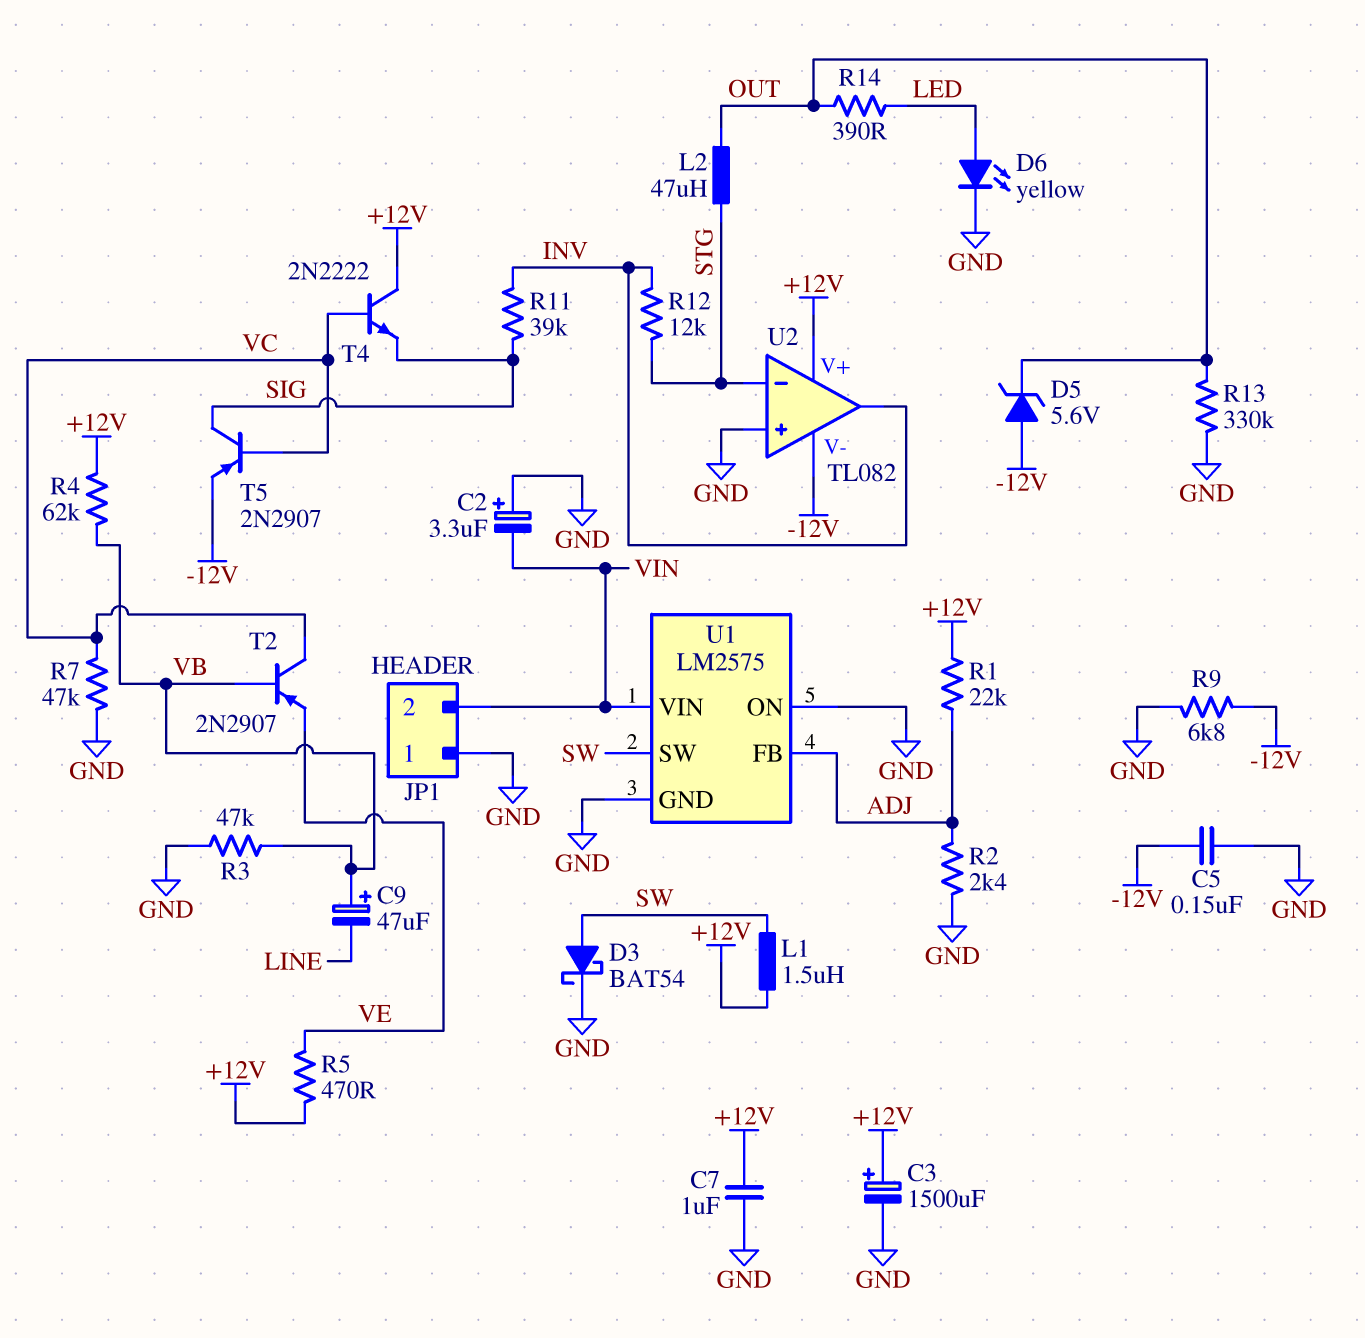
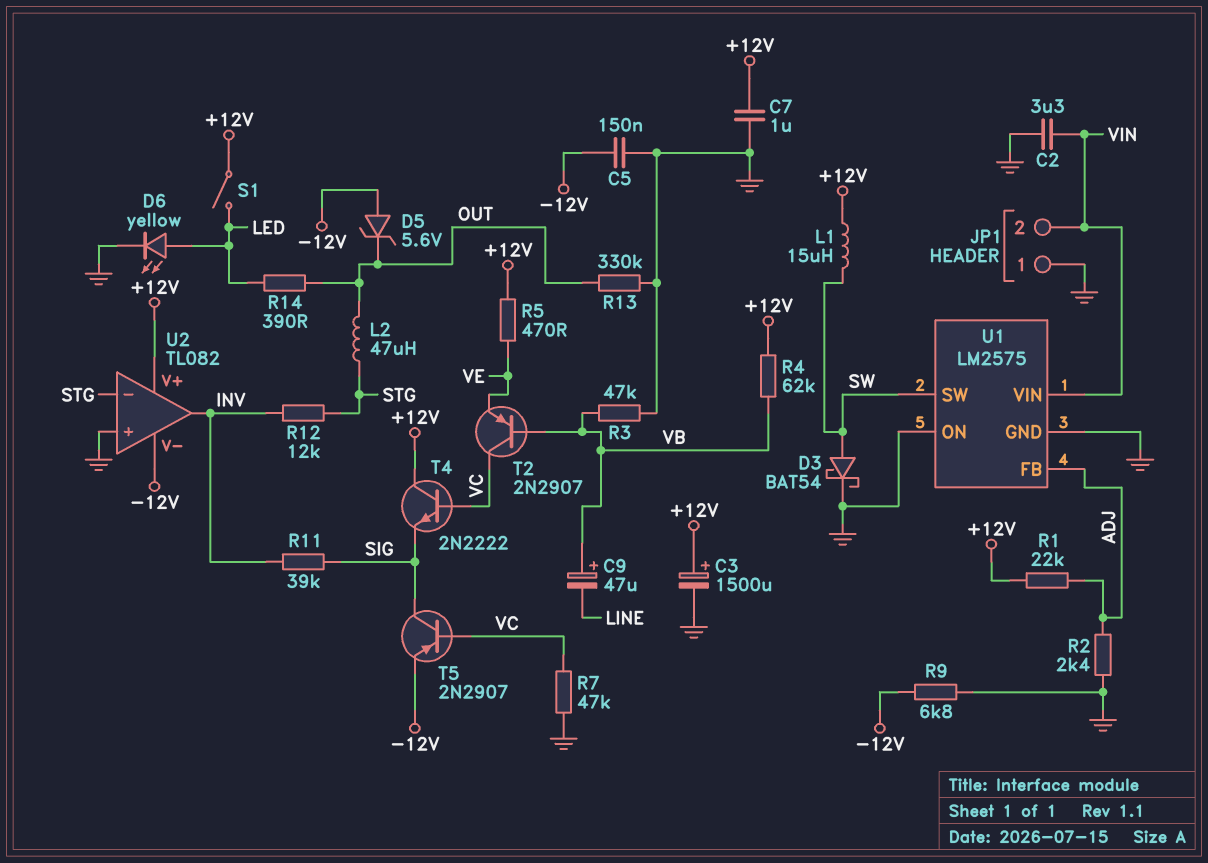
C2: 3.3uF (plus GND, minus VIN) -> 3.3uF (GND, VIN)
L1: 1.5uH (+12V, SW) -> 15uH (+12V, SW)
S1: none -> switch (+12V, LED)

